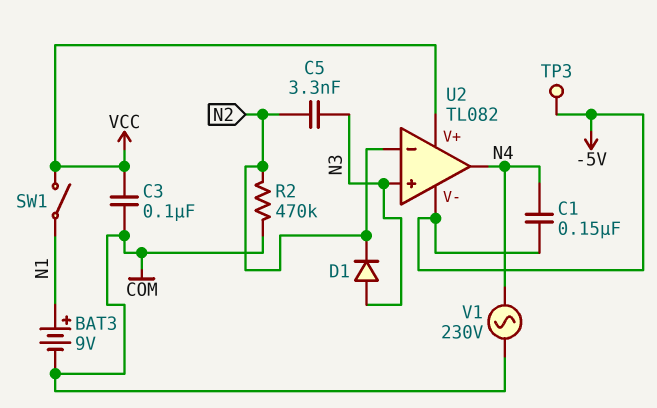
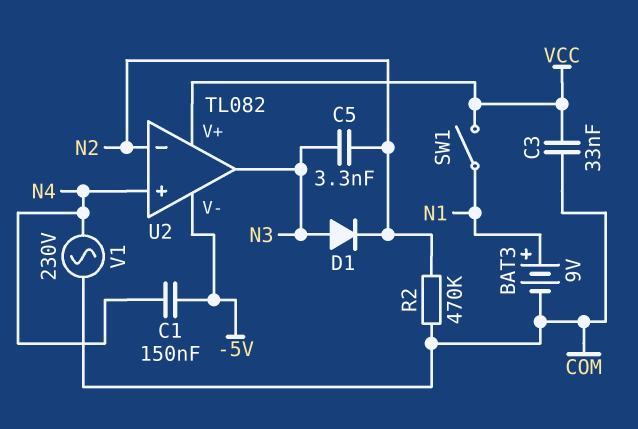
C3: 100nF (COM, VCC) -> 33nF (COM, VCC)
TP3: test point (-5V) -> none
U2 pin in+: N3 -> N4
U2 pin out: N4 -> N3

